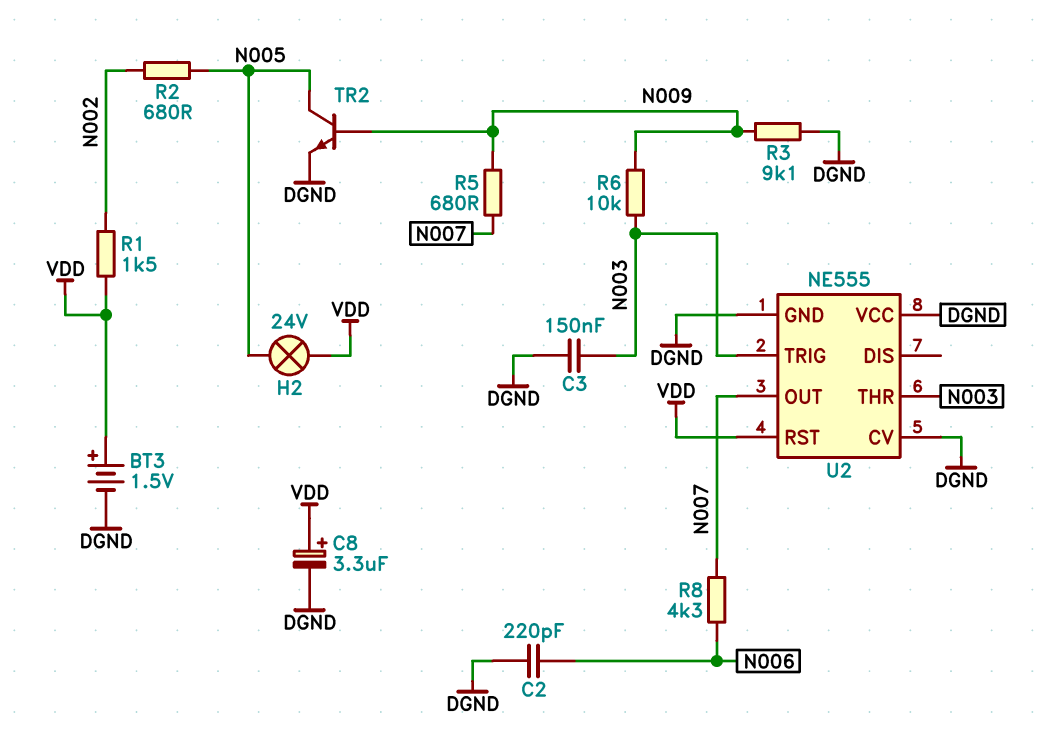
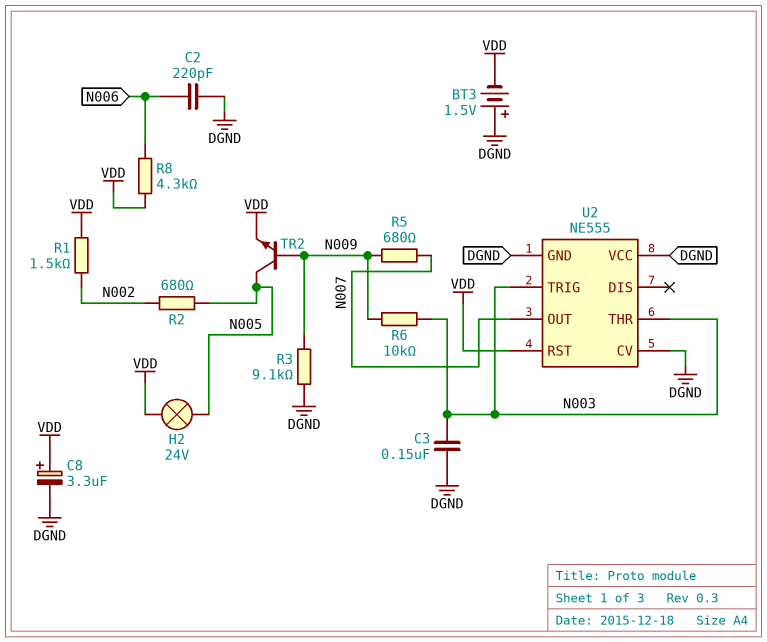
BT3: 1.5V (plus VDD, minus DGND) -> 1.5V (plus DGND, minus VDD)
R8: 4.3k (N006, N007) -> 4.3k (N006, VDD)
TR2: NPN (B N009, C N005, E DGND) -> NPN (B N009, C N005, E VDD)

